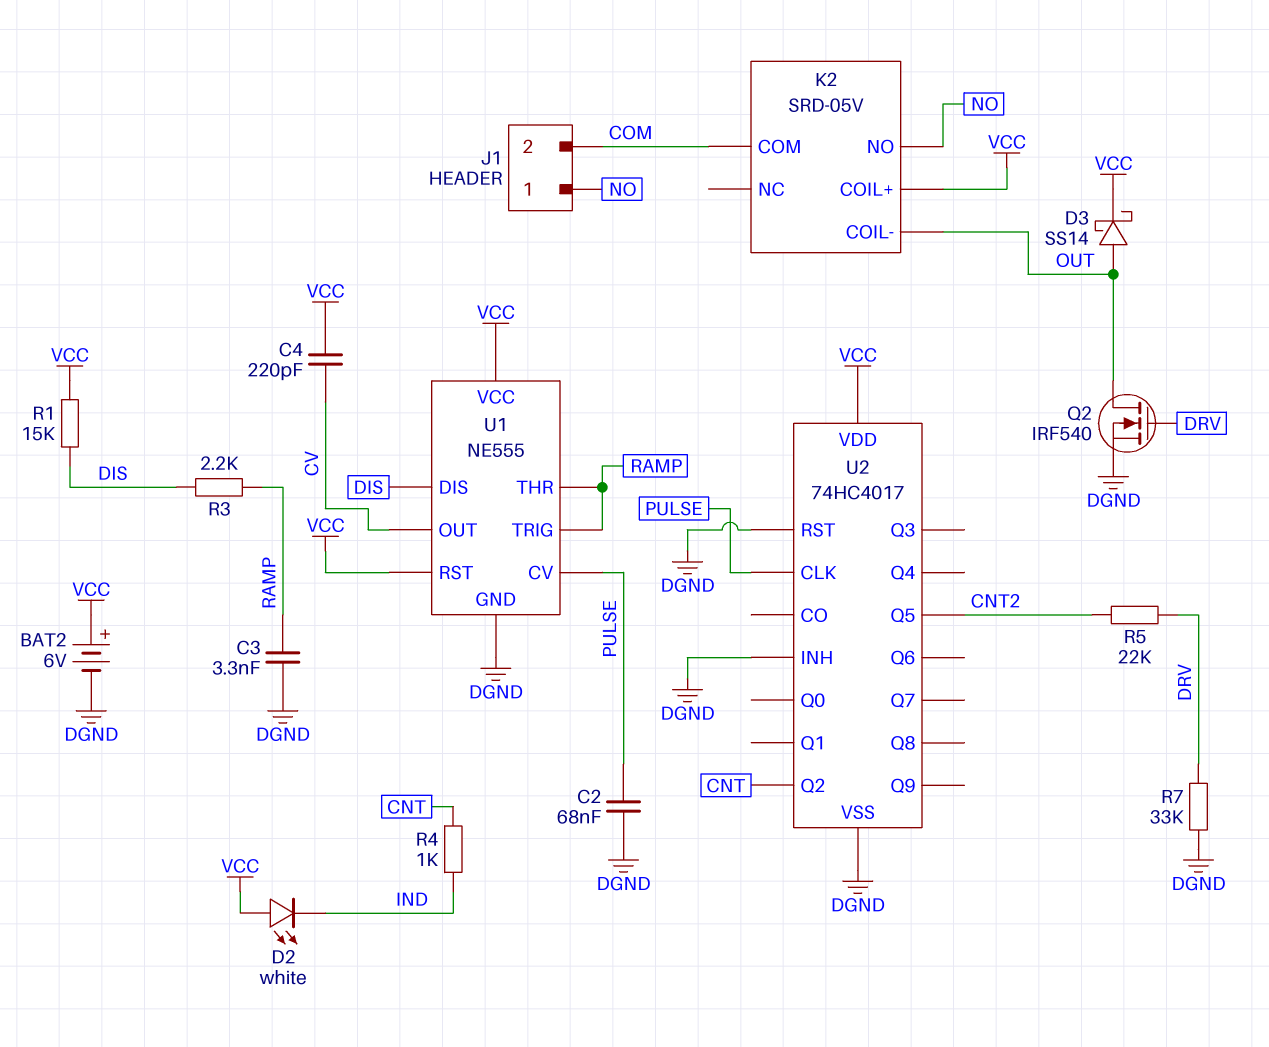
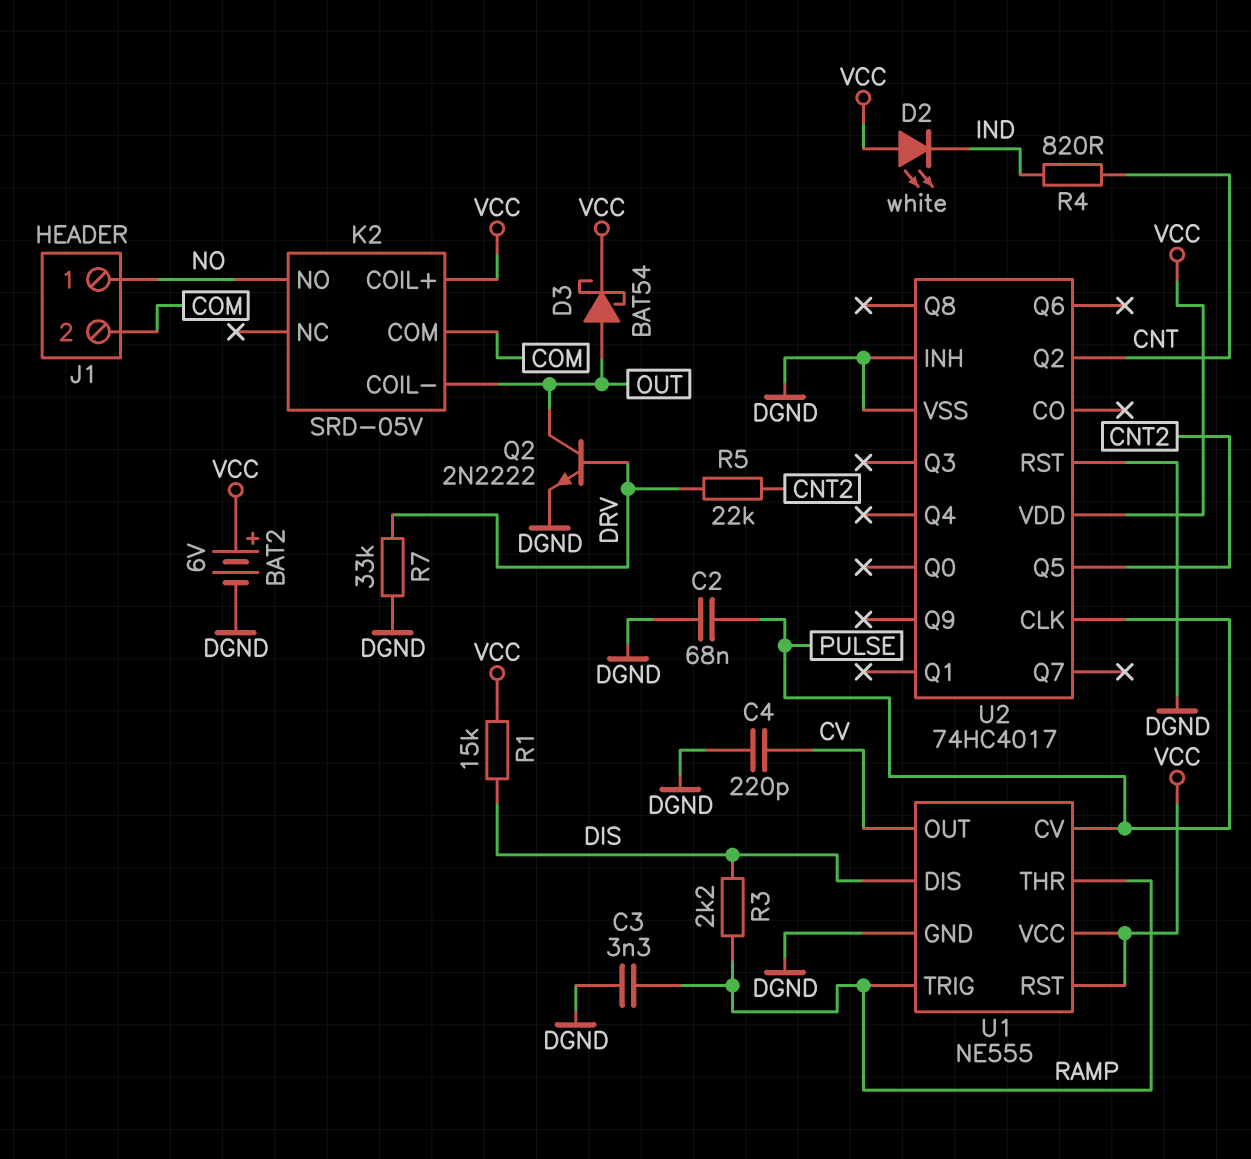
C4: 220pF (CV, VCC) -> 220pF (CV, DGND)
D3: schottky SS14 (A OUT, K VCC) -> schottky BAT54 (A OUT, K VCC)
Q2: NMOS IRF540 (G DRV, D OUT, S DGND) -> NPN 2N2222 (B DRV, C OUT, E DGND)
R4: 1k (CNT, IND) -> 820 (CNT, IND)

